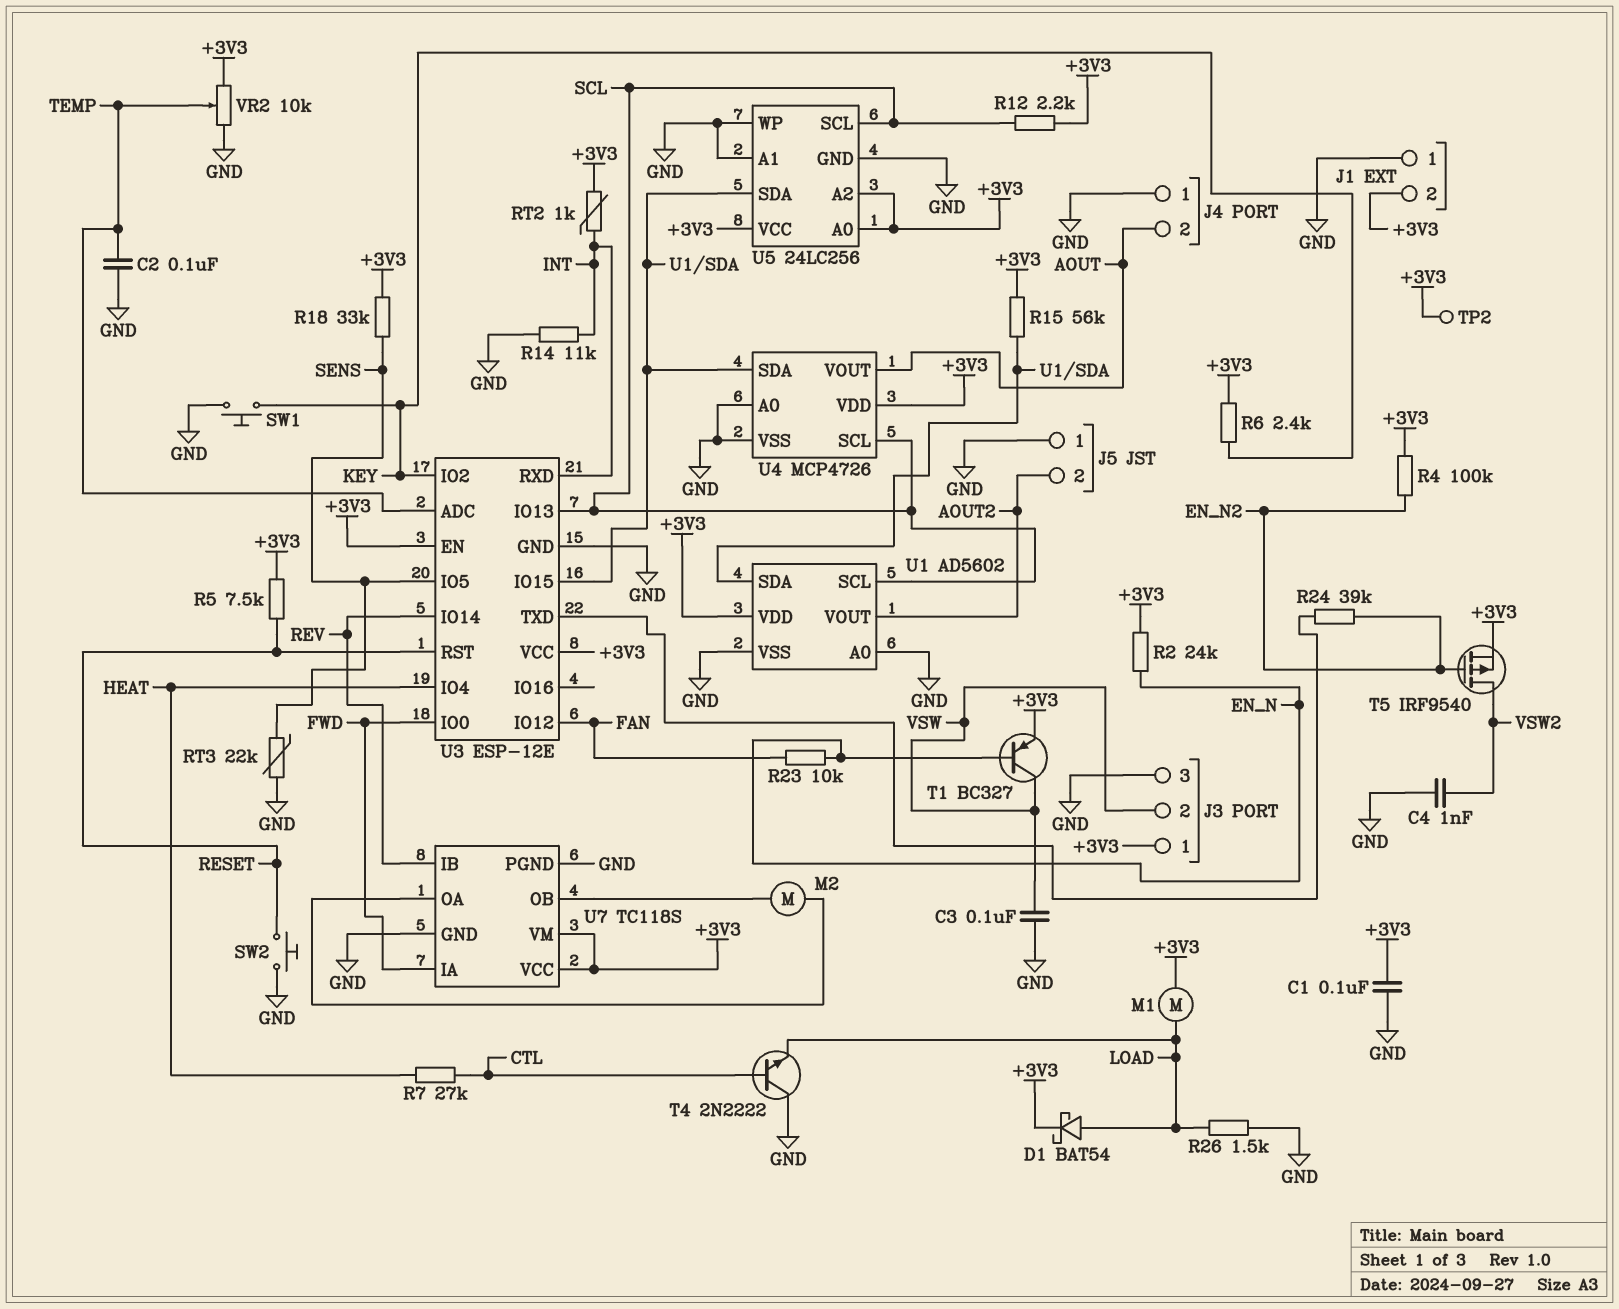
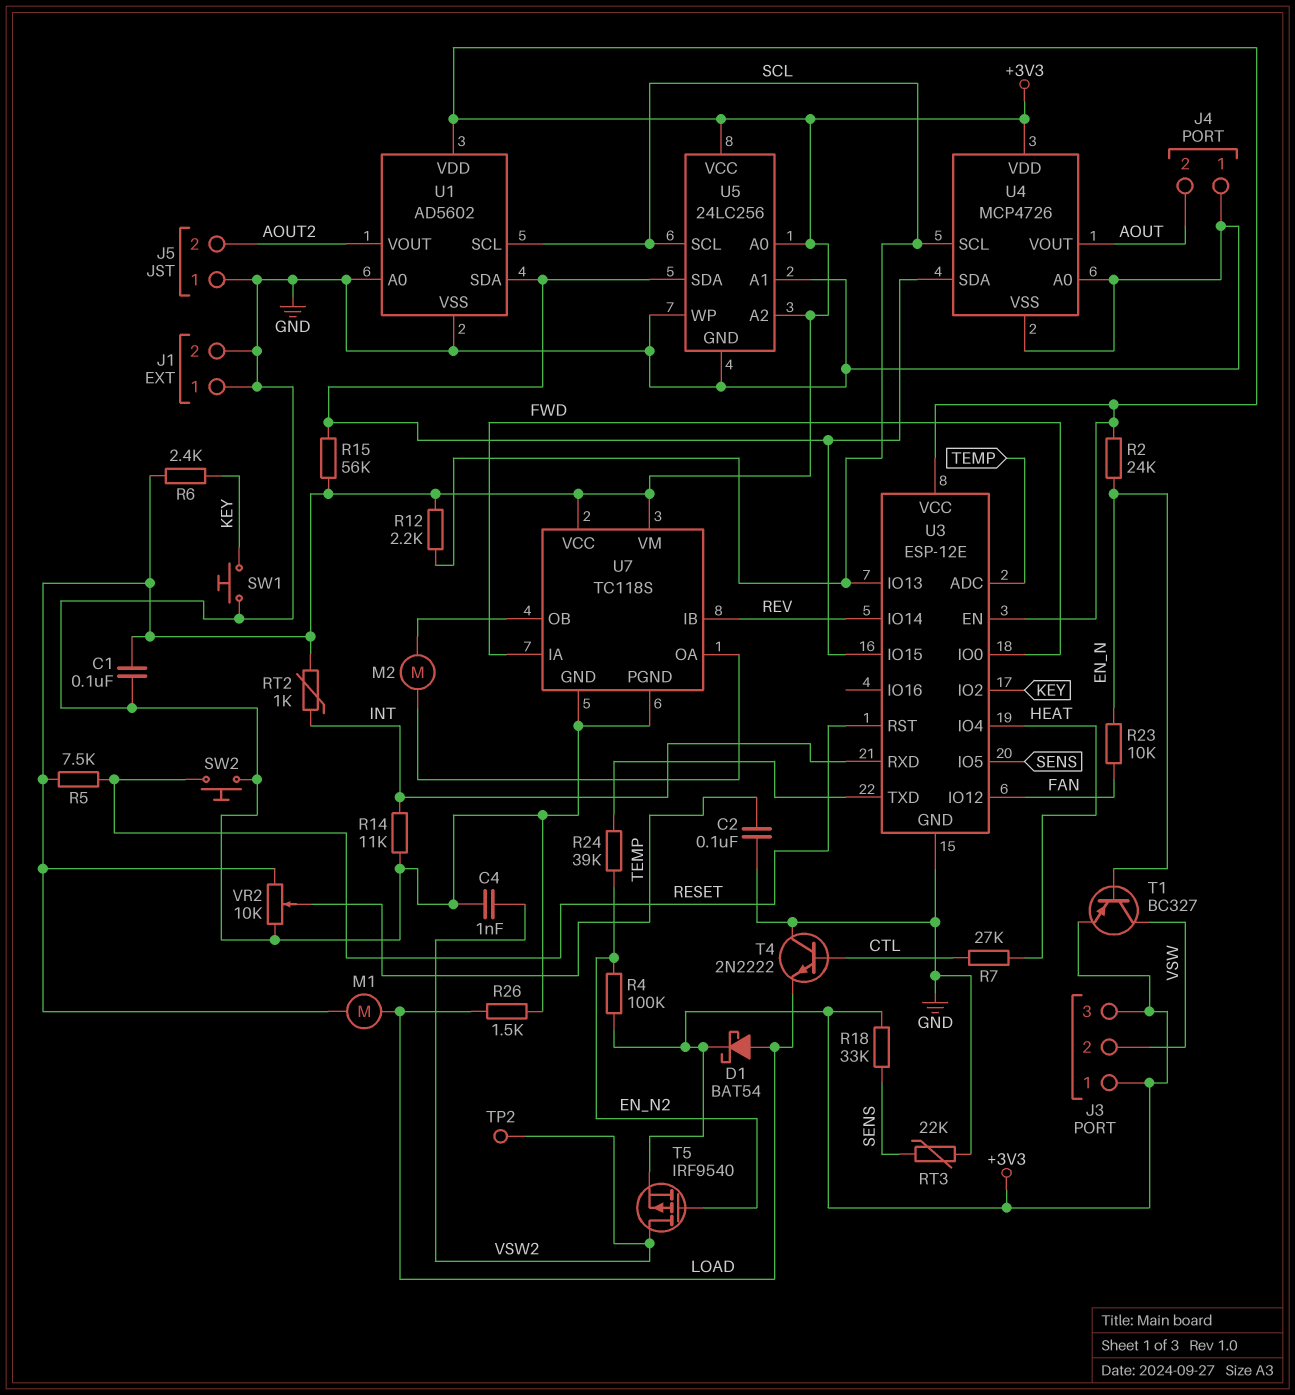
C3: 100nF (GND, VSW) -> none
J1 pin 2: +3V3 -> GND
J3 pin 3: GND -> +3V3
TP2: test point (+3V3) -> test point (VSW2)

